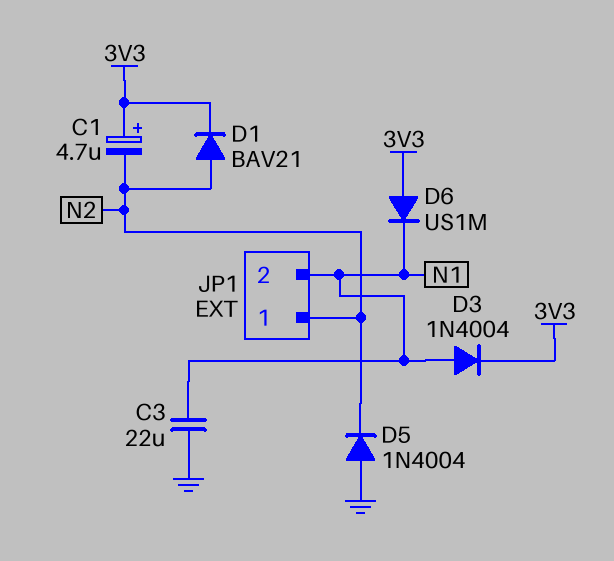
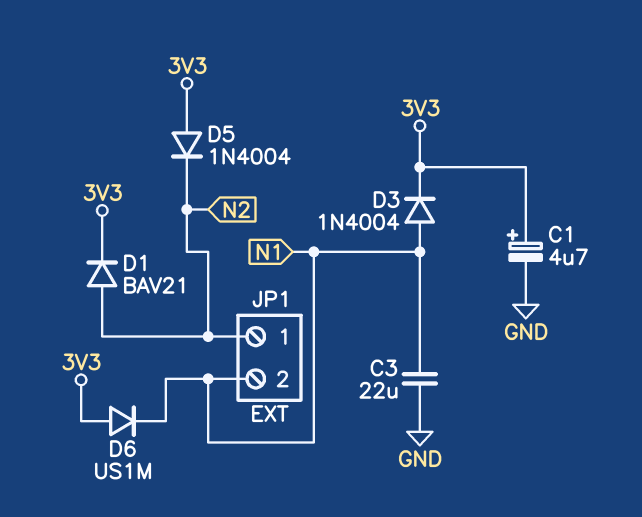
C1: 4.7uF (plus 3V3, minus N2) -> 4.7uF (plus 3V3, minus GND)
D5: diode 1N4004 (A GND, K N2) -> diode 1N4004 (A 3V3, K N2)

